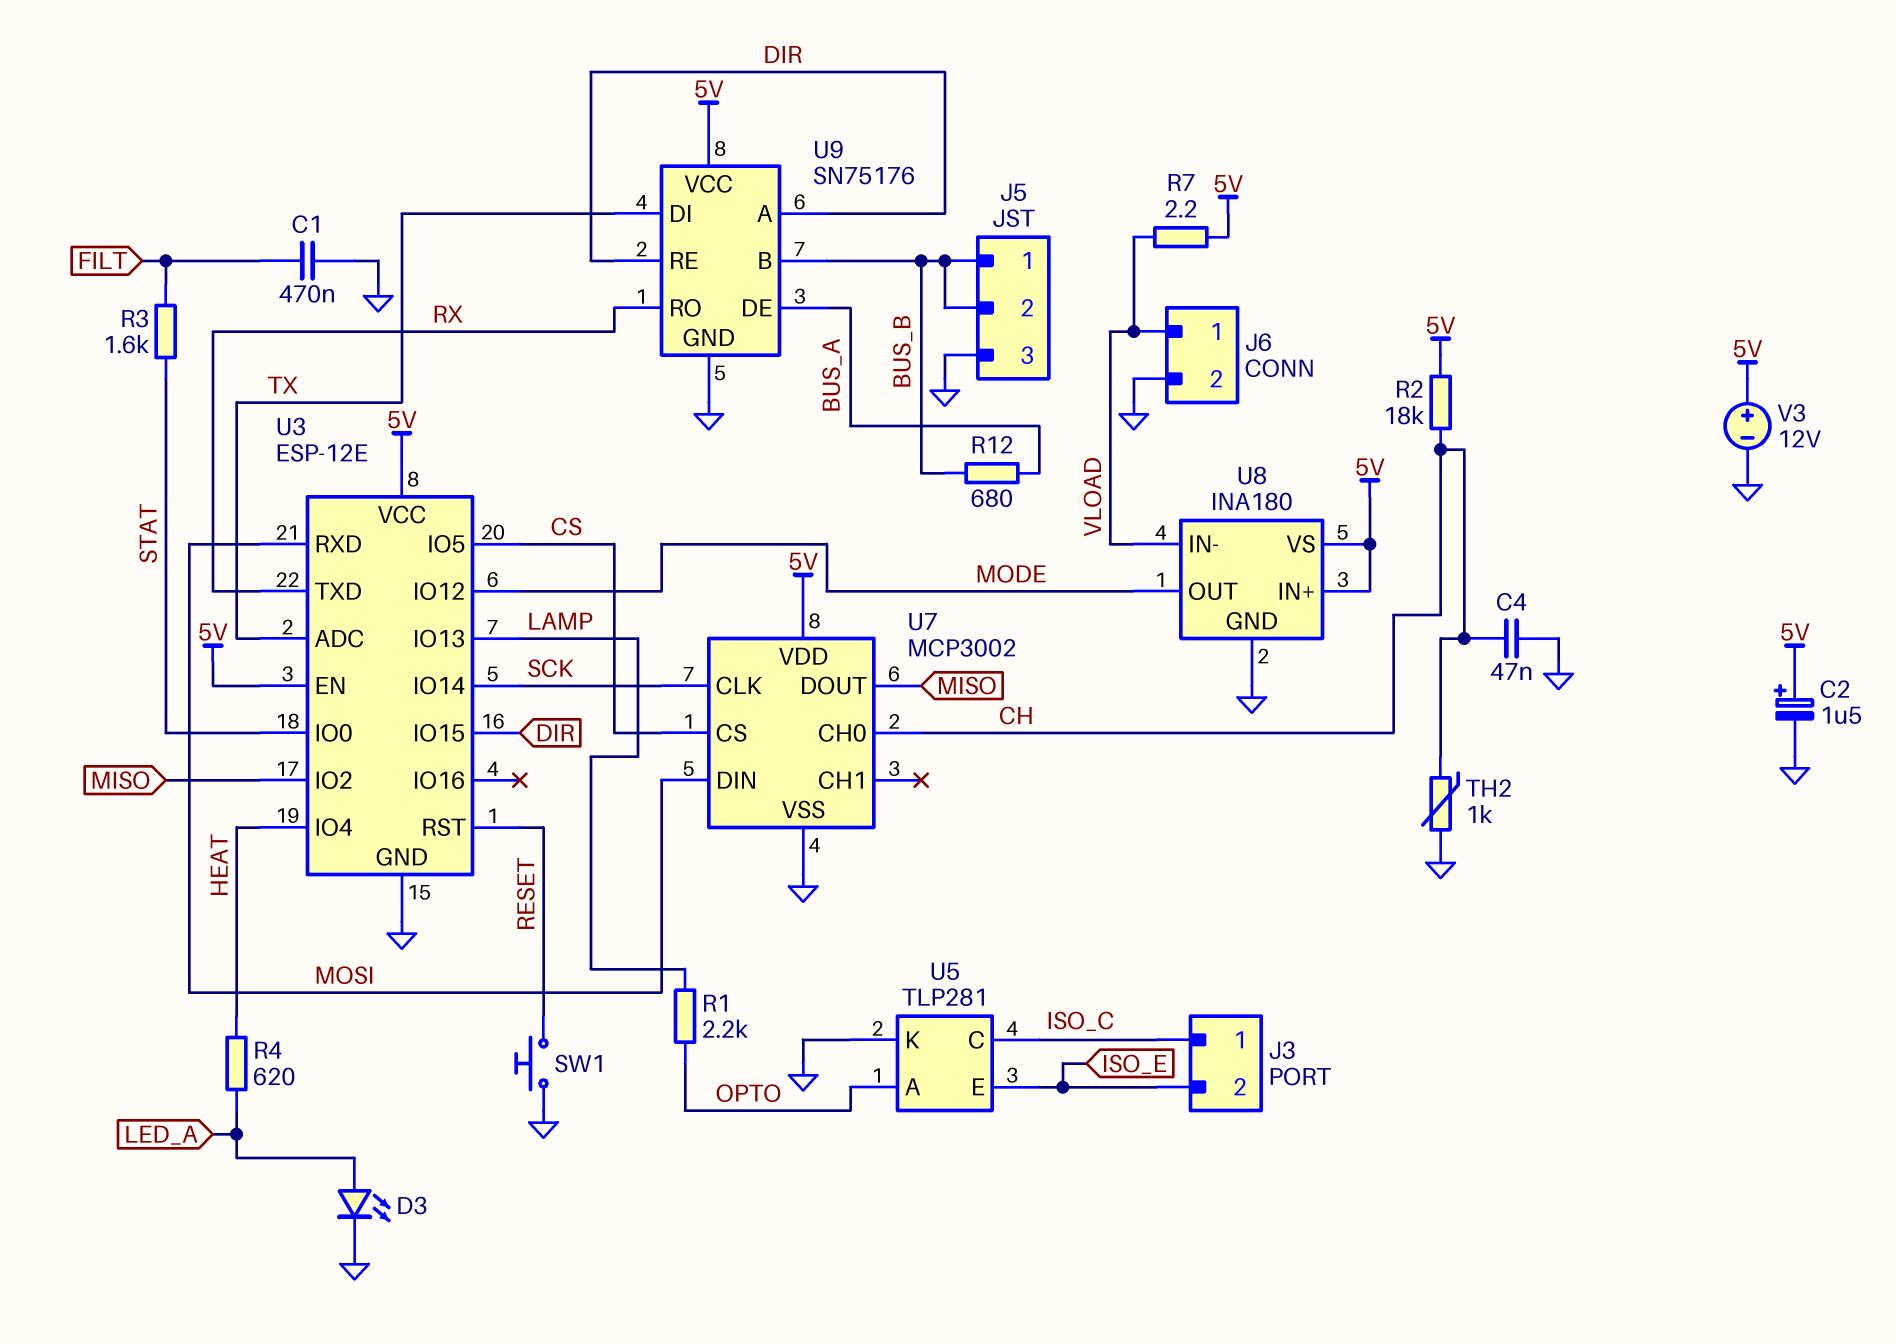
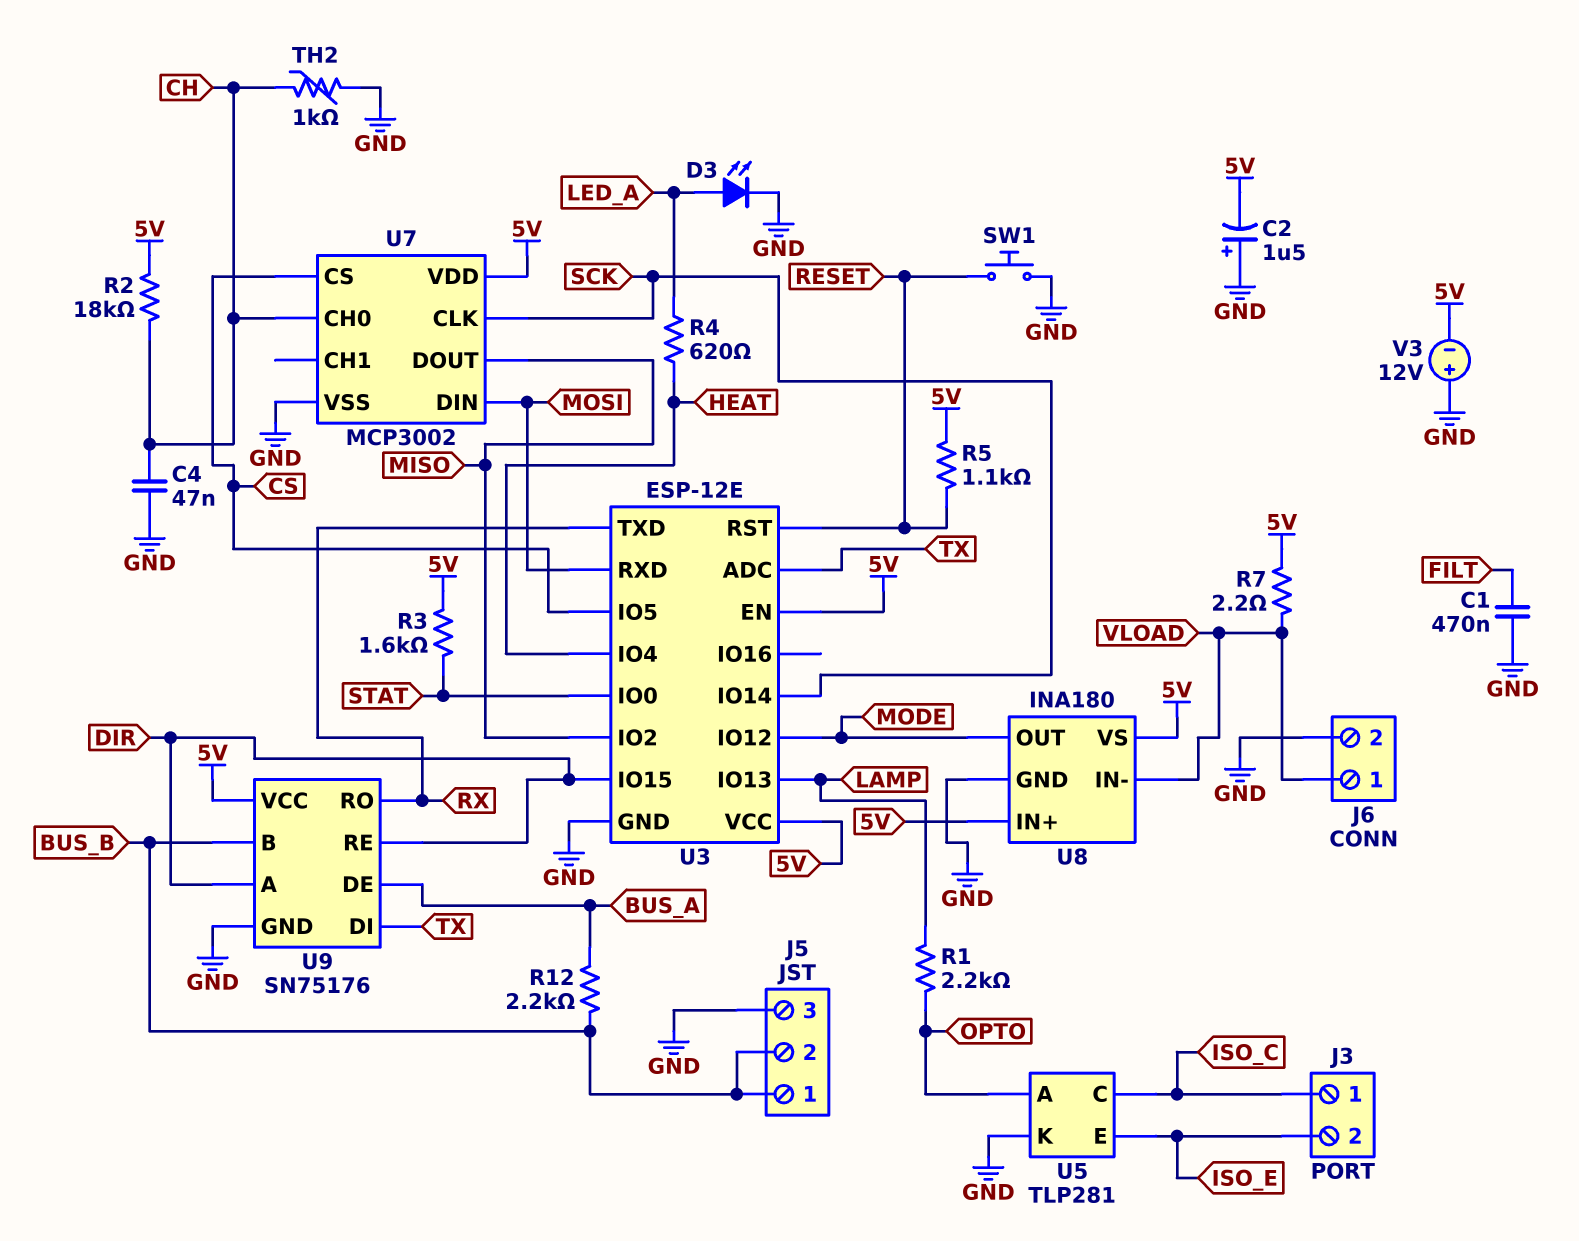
C2: 1.5uF (plus 5V, minus GND) -> 1.5uF (plus GND, minus 5V)
R3: 1.6k (FILT, STAT) -> 1.6k (5V, STAT)
R5: none -> 1.1k (5V, RESET)
R12: 680 (BUS_A, BUS_B) -> 2.2k (BUS_A, BUS_B)
V3: 12V (plus 5V, minus GND) -> 12V (plus GND, minus 5V)

